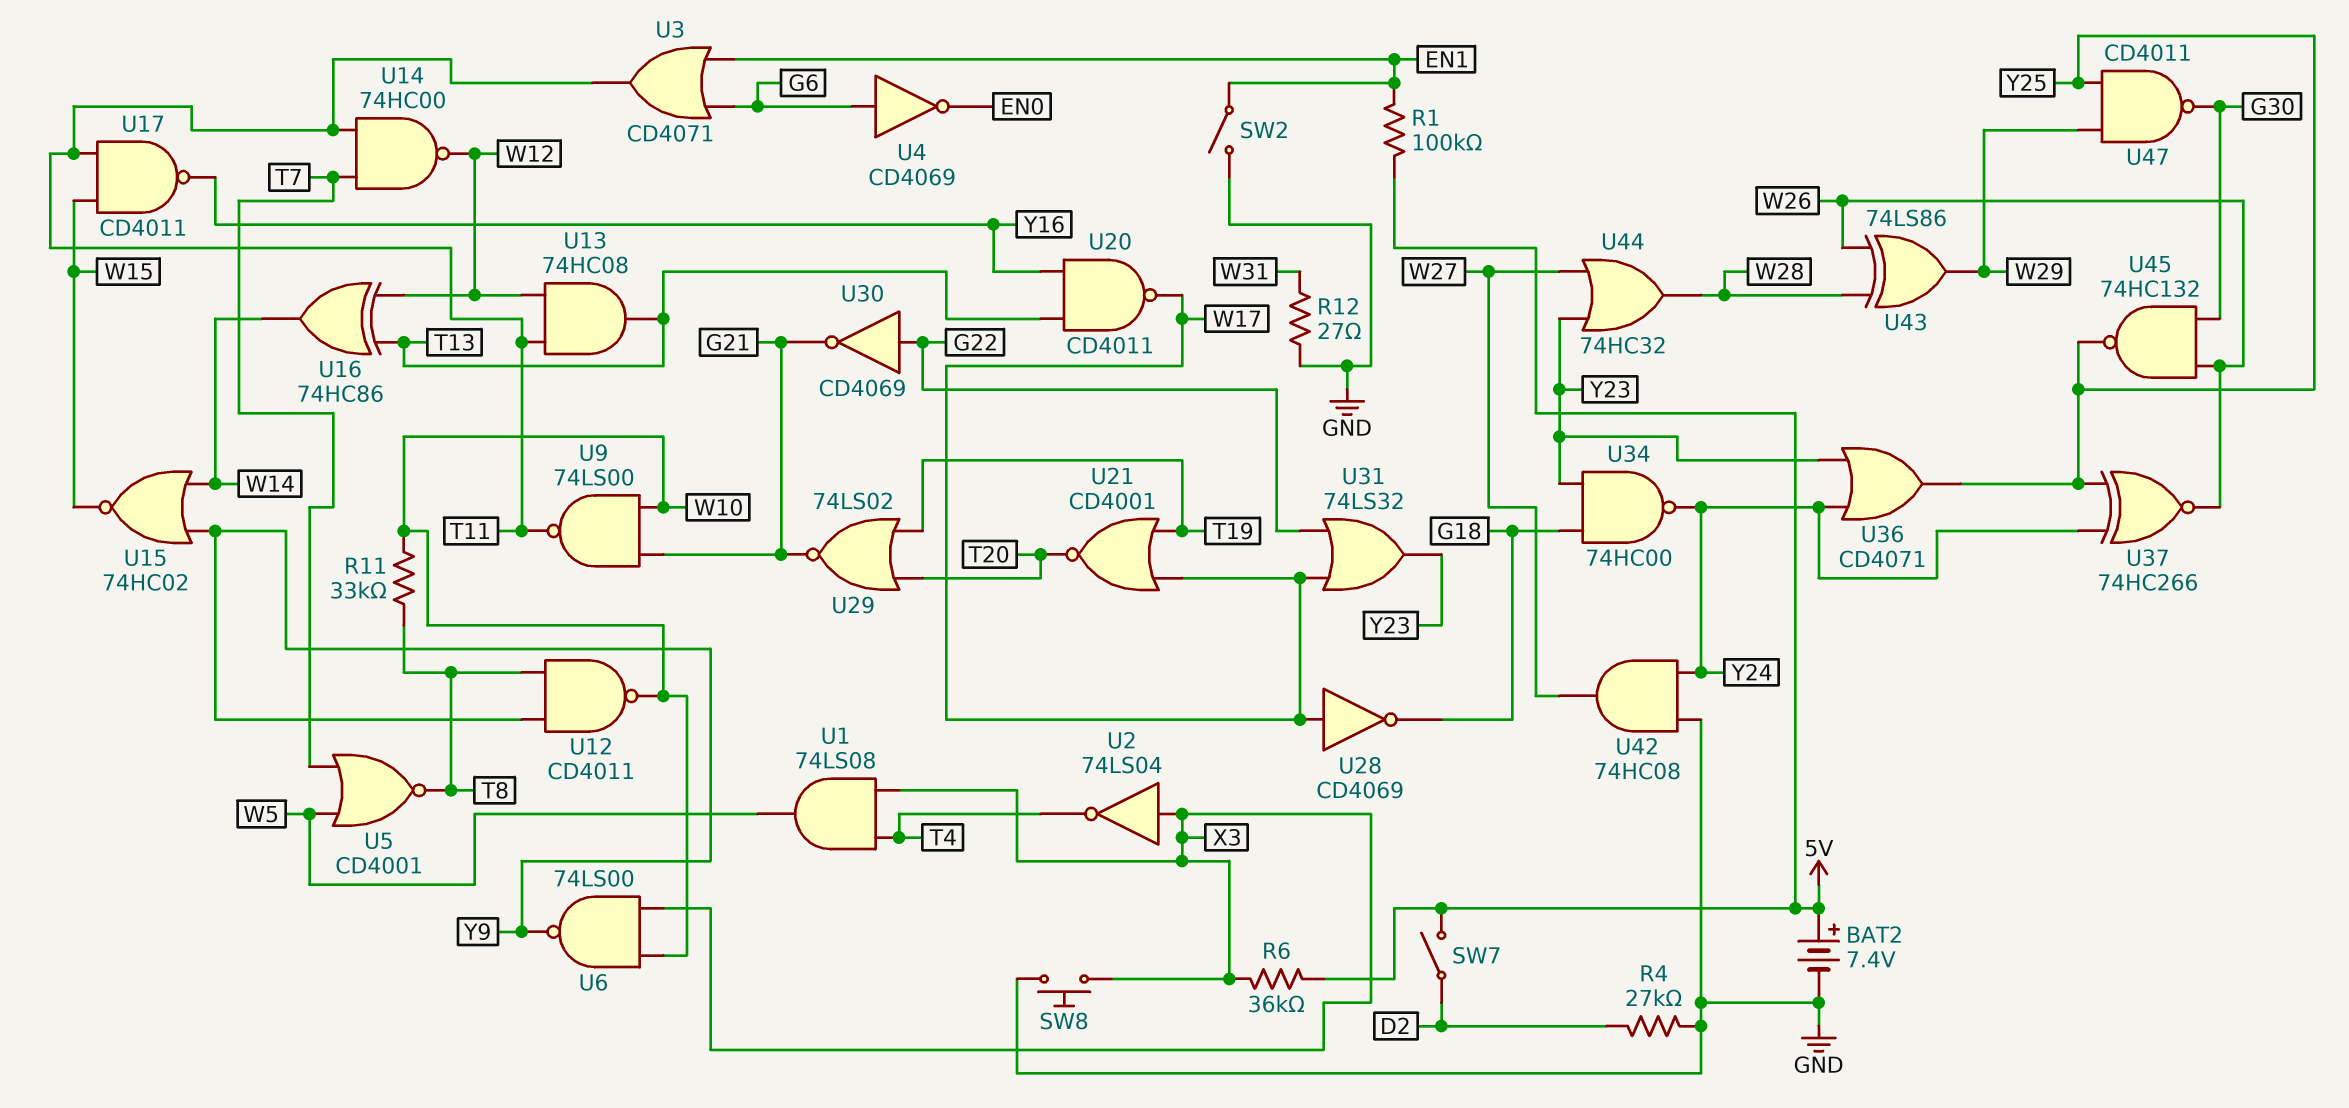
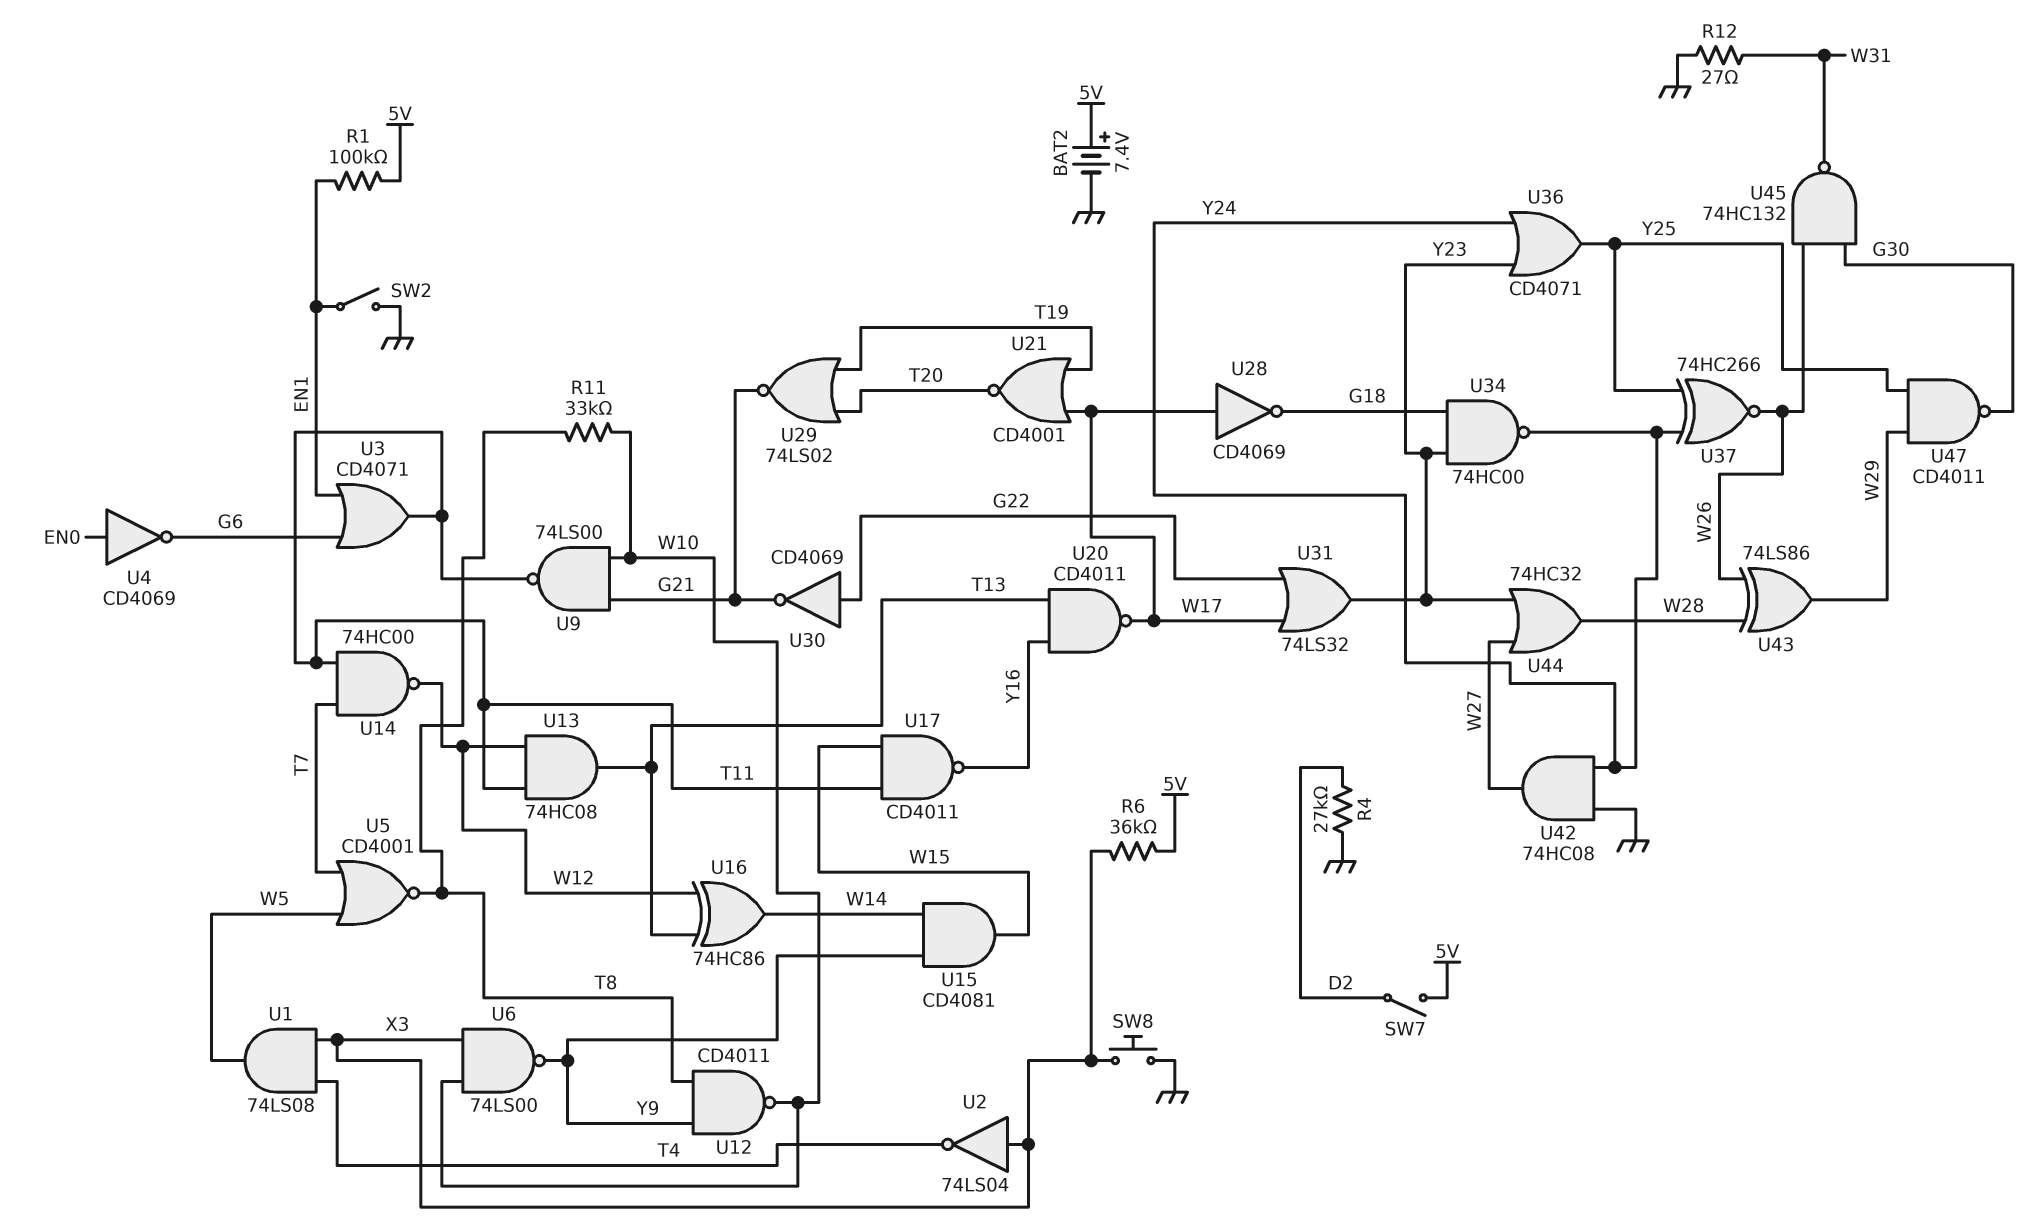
U4: NOT CD4069 (in G6, out EN0) -> NOT CD4069 (in EN0, out G6)
U15: NOR 74HC02 (in W14, in Y9, out W15) -> AND CD4081 (in W14, in Y9, out W15)
U45: NAND 74HC132 (in G30, in W26, out Y25) -> NAND 74HC132 (in G30, in W26, out W31)

